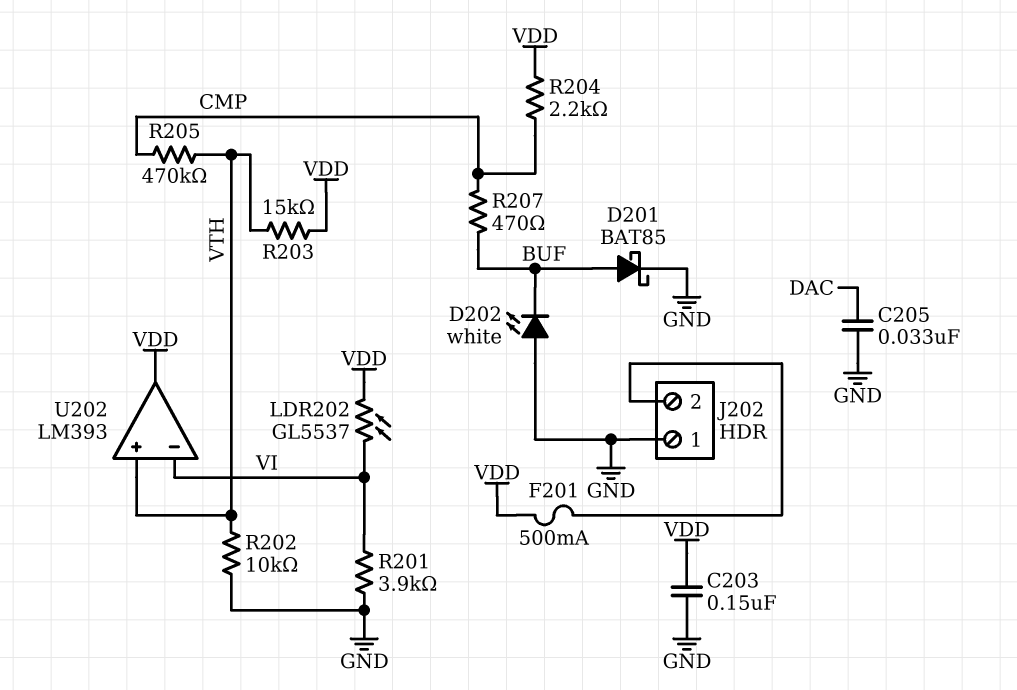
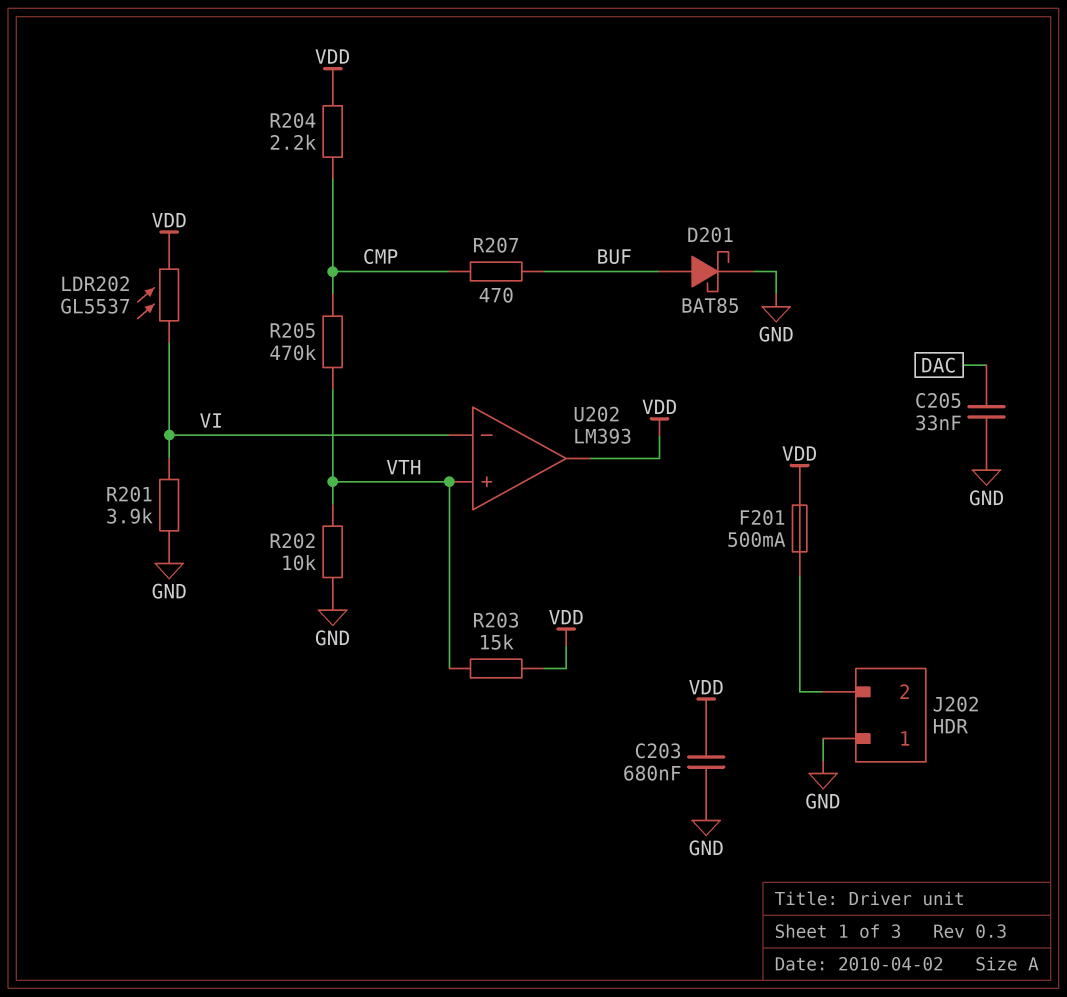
C203: 150nF (GND, VDD) -> 680nF (GND, VDD)
D202: LED white (A GND, K BUF) -> none

